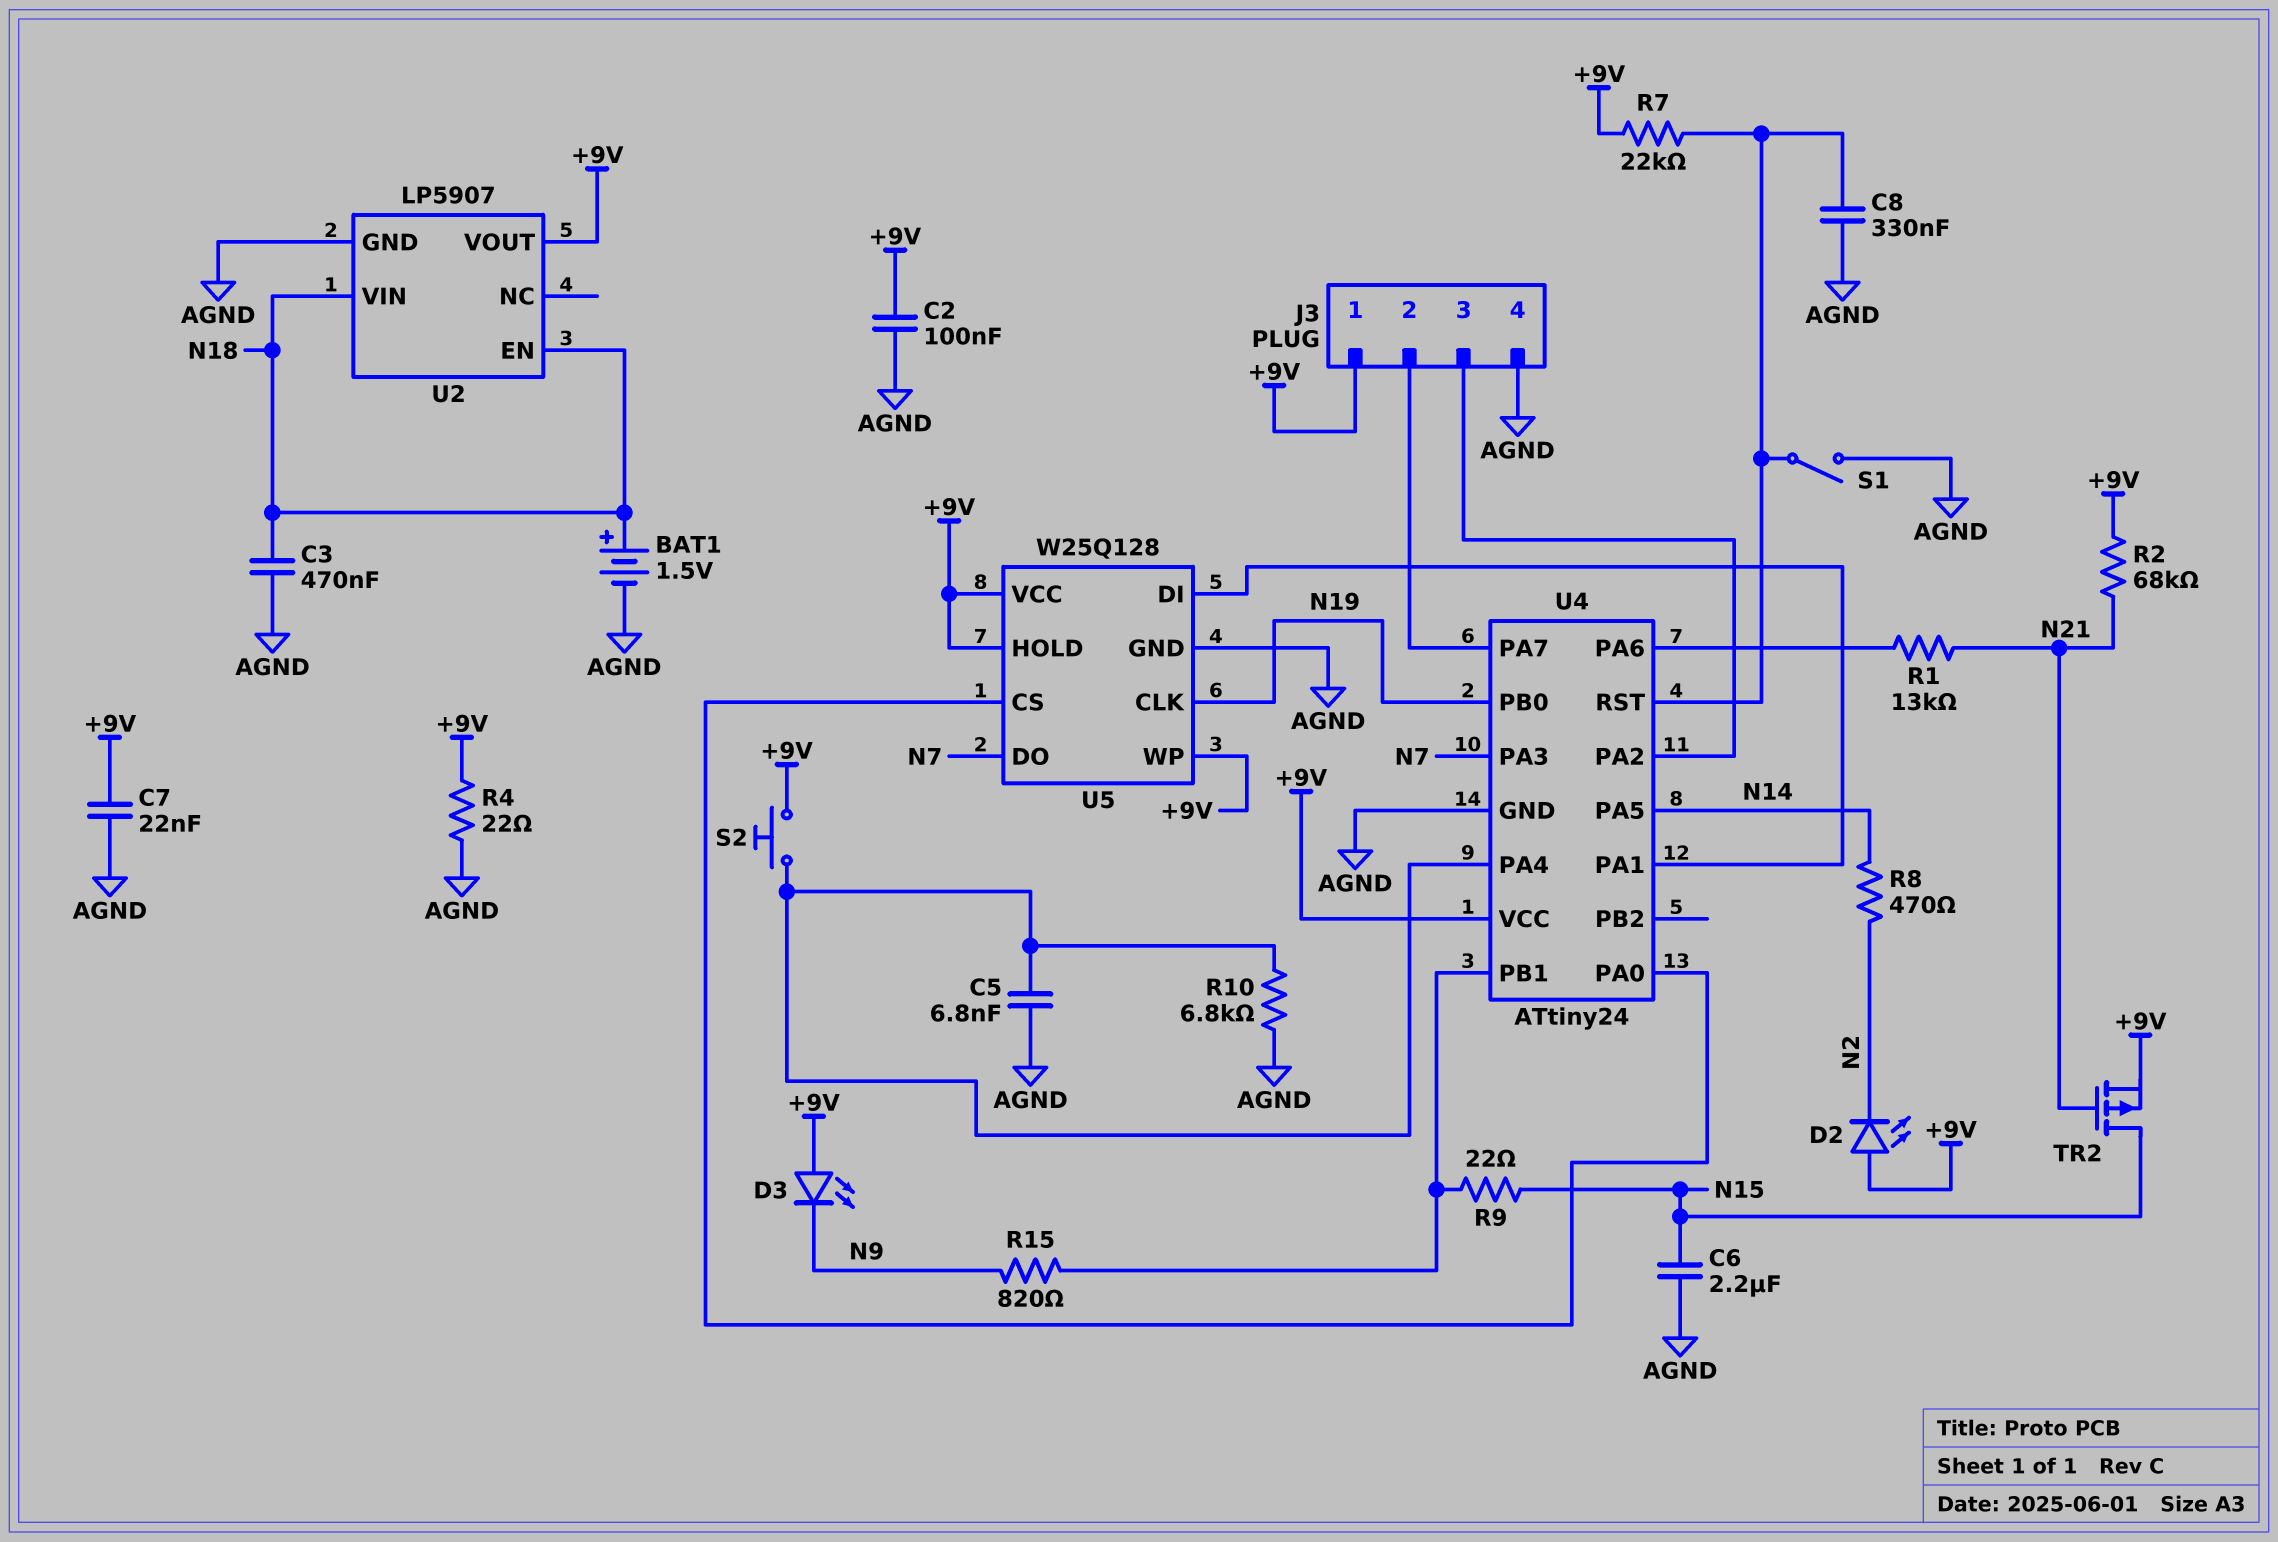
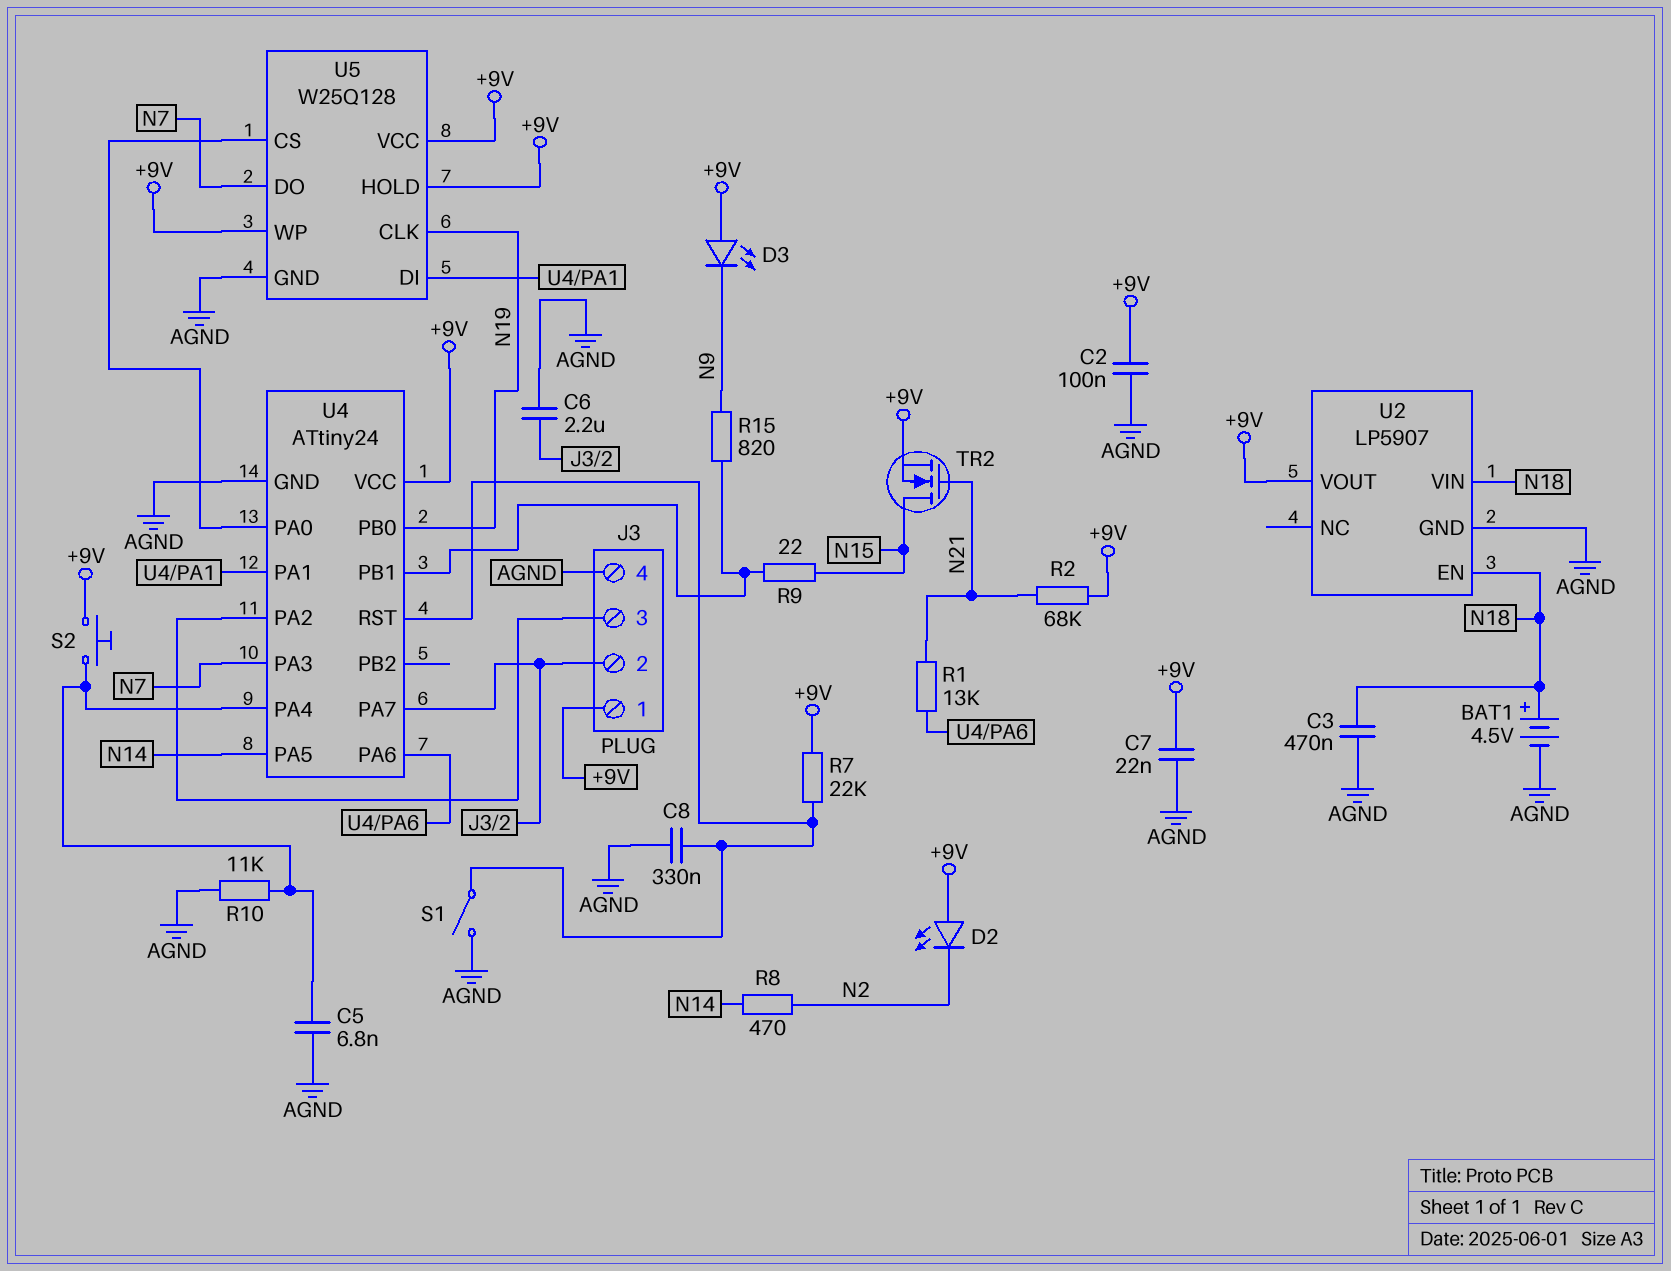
BAT1: 1.5V (plus N18, minus AGND) -> 4.5V (plus N18, minus AGND)
C6: 2.2uF (AGND, N15) -> 2.2uF (AGND, J3/2)
R4: 22 (+9V, AGND) -> none
R10: 6.8k (AGND, U4/PA4) -> 11k (AGND, U4/PA4)
TR2: PMOS (G N21, D N15, S +9V) -> NMOS (G N21, D N15, S +9V)

